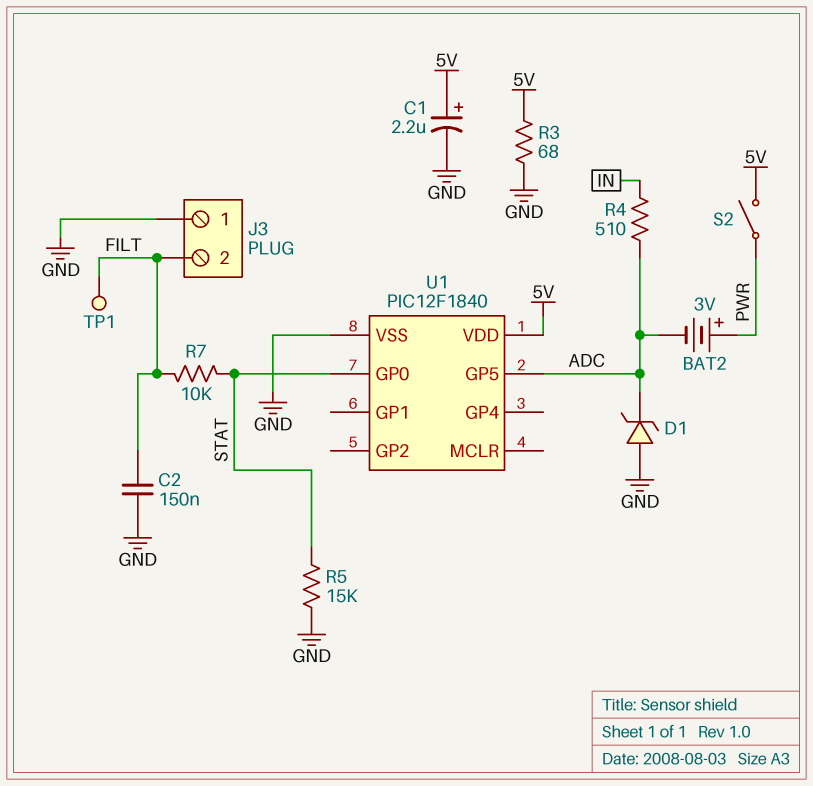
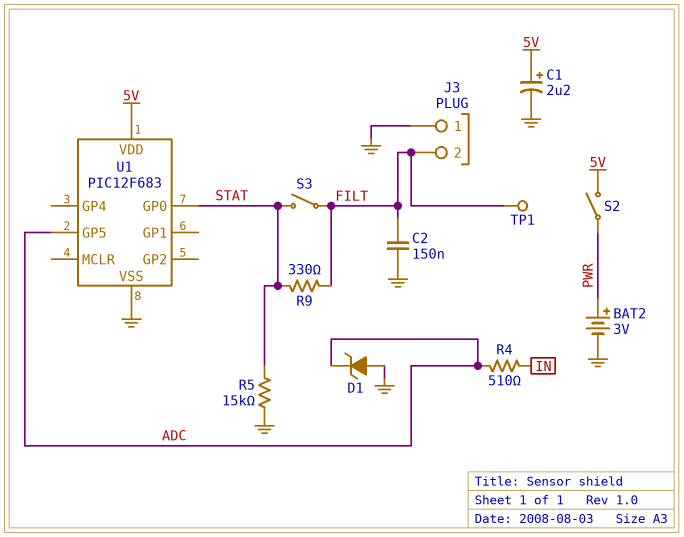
BAT2: 3V (plus PWR, minus ADC) -> 3V (plus PWR, minus GND)
R3: 68 (5V, GND) -> none
R7: 10k (FILT, STAT) -> none
R9: none -> 330 (FILT, STAT)
S3: none -> switch (FILT, STAT)
U1: PIC12F1840 -> PIC12F683

